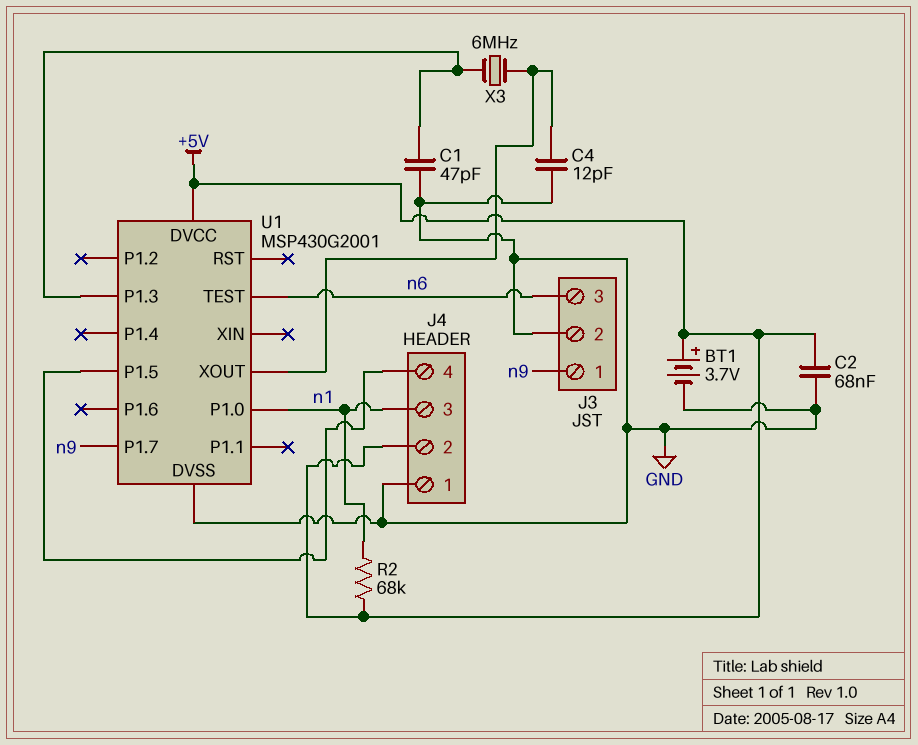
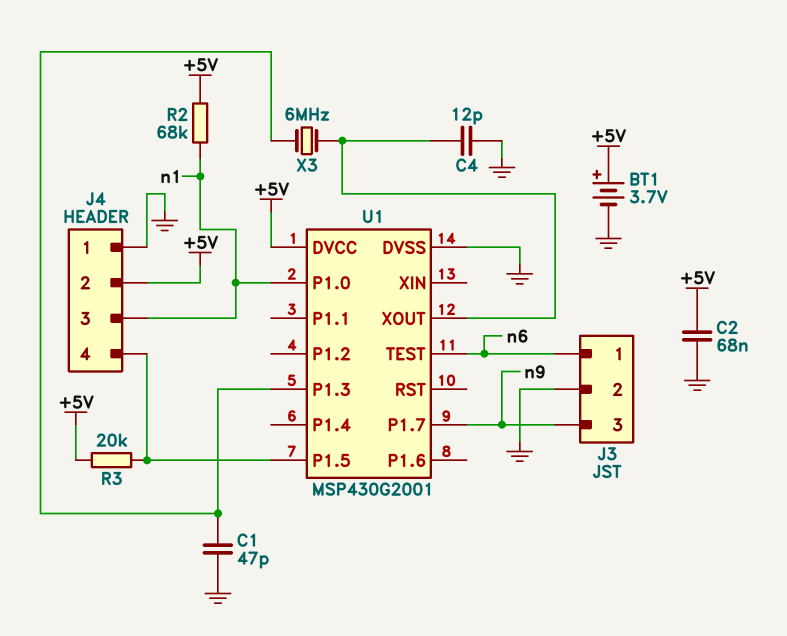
J3 pin 1: n9 -> n6
J3 pin 3: n6 -> n9
R3: none -> 20k (+5V, J4/4)

